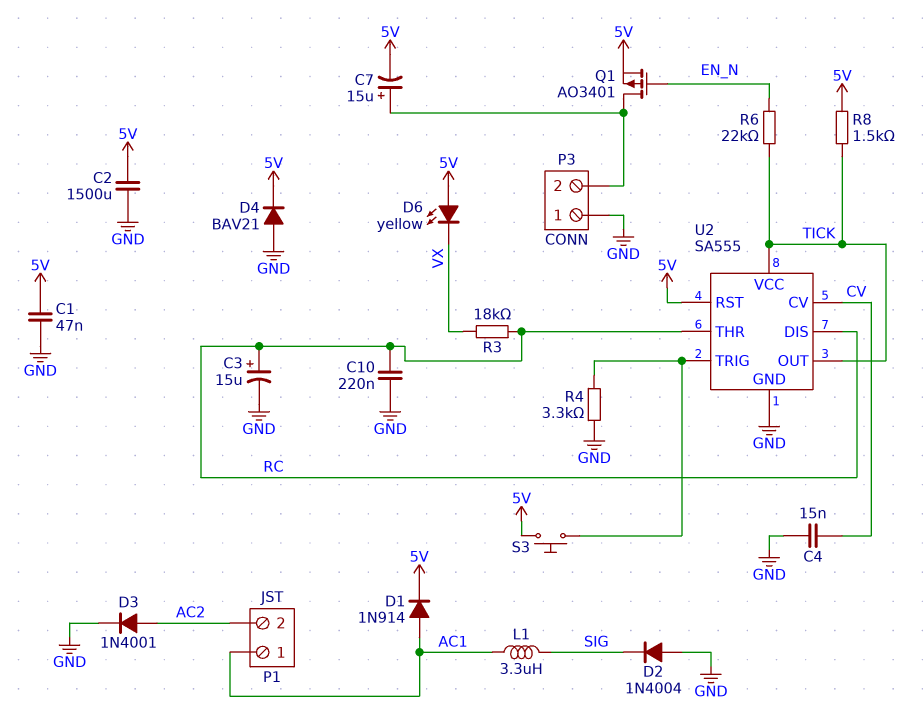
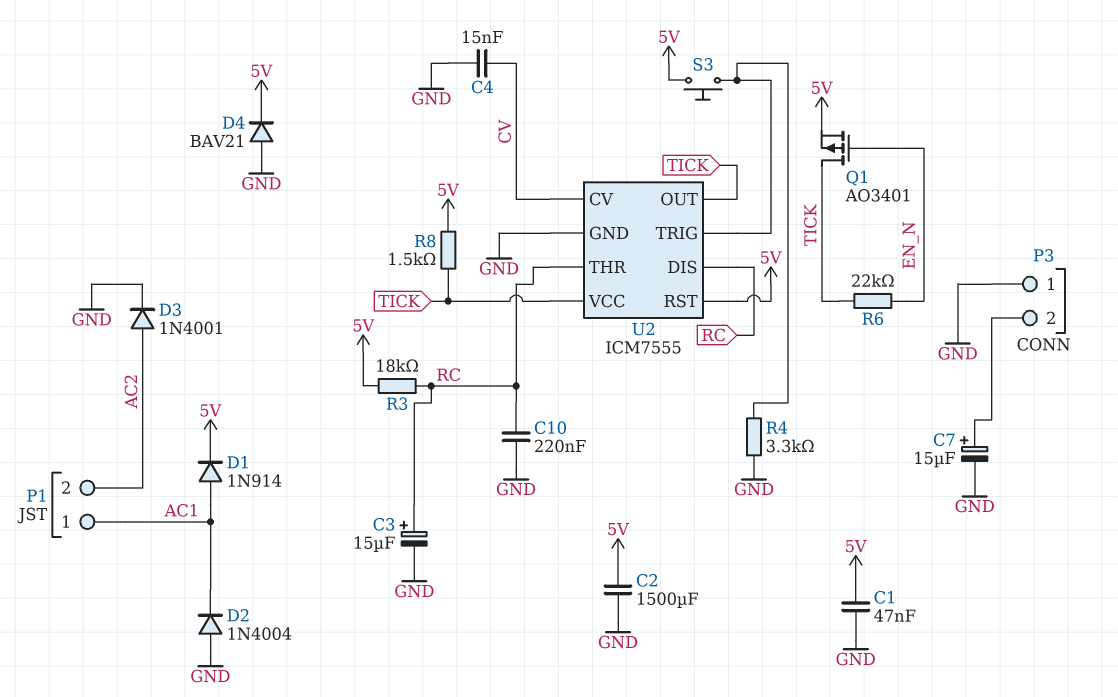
C7: 15uF (plus P3/2, minus 5V) -> 15uF (plus P3/2, minus GND)
D2: diode 1N4004 (A GND, K SIG) -> diode 1N4004 (A GND, K AC1)
D6: LED yellow (A 5V, K VX) -> none
L1: 3.3uH (AC1, SIG) -> none
Q1: PMOS AO3401 (G EN_N, D P3/2, S 5V) -> PMOS AO3401 (G EN_N, D TICK, S 5V)
R3: 18k (RC, VX) -> 18k (5V, RC)
U2: SA555 -> ICM7555

